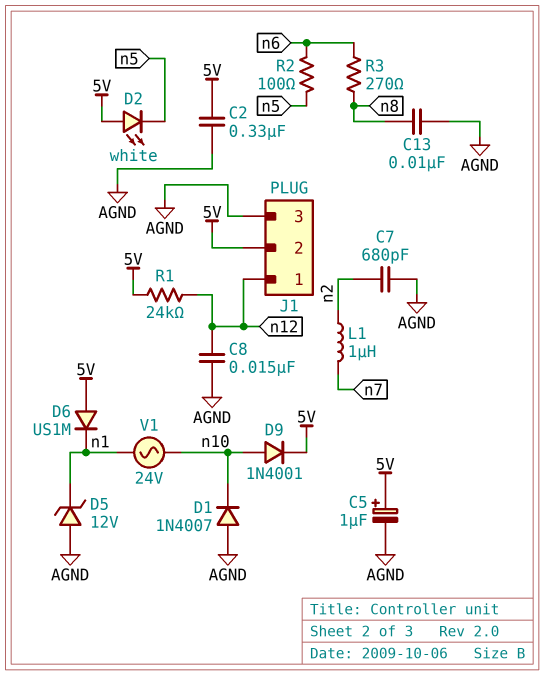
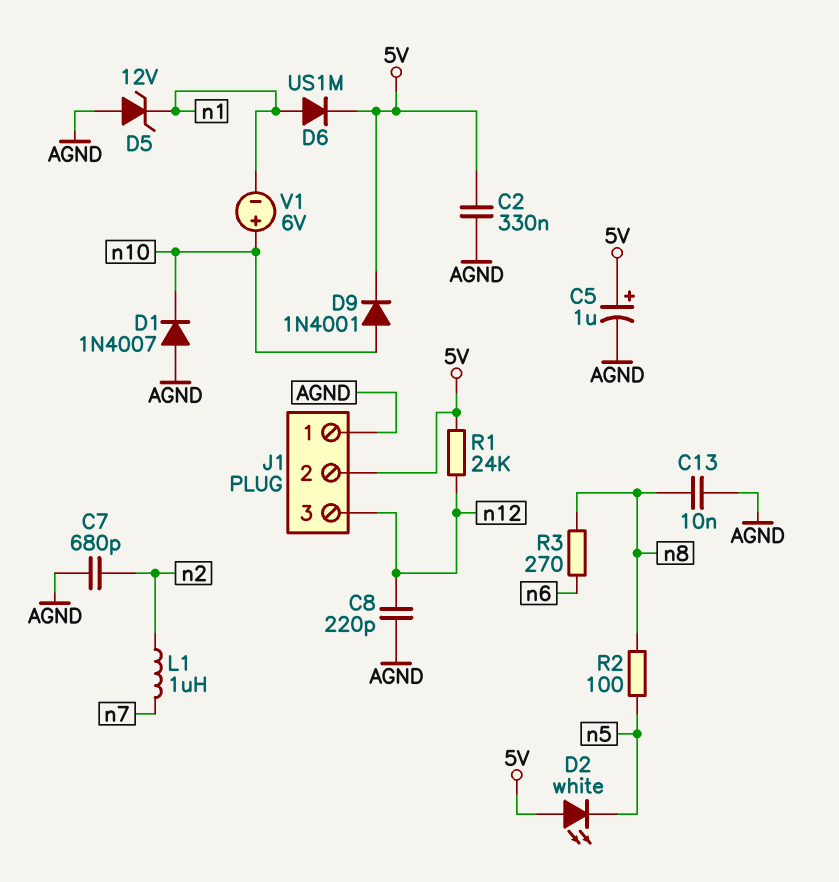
C8: 15nF (AGND, n12) -> 220pF (AGND, n12)
D6: diode US1M (A 5V, K n1) -> diode US1M (A n1, K 5V)
J1 pin 1: n12 -> AGND
J1 pin 3: AGND -> n12
R2: 100 (n5, n6) -> 100 (n5, n8)
V1: AC 24V (n1, n10) -> 6V (plus n10, minus n1)

